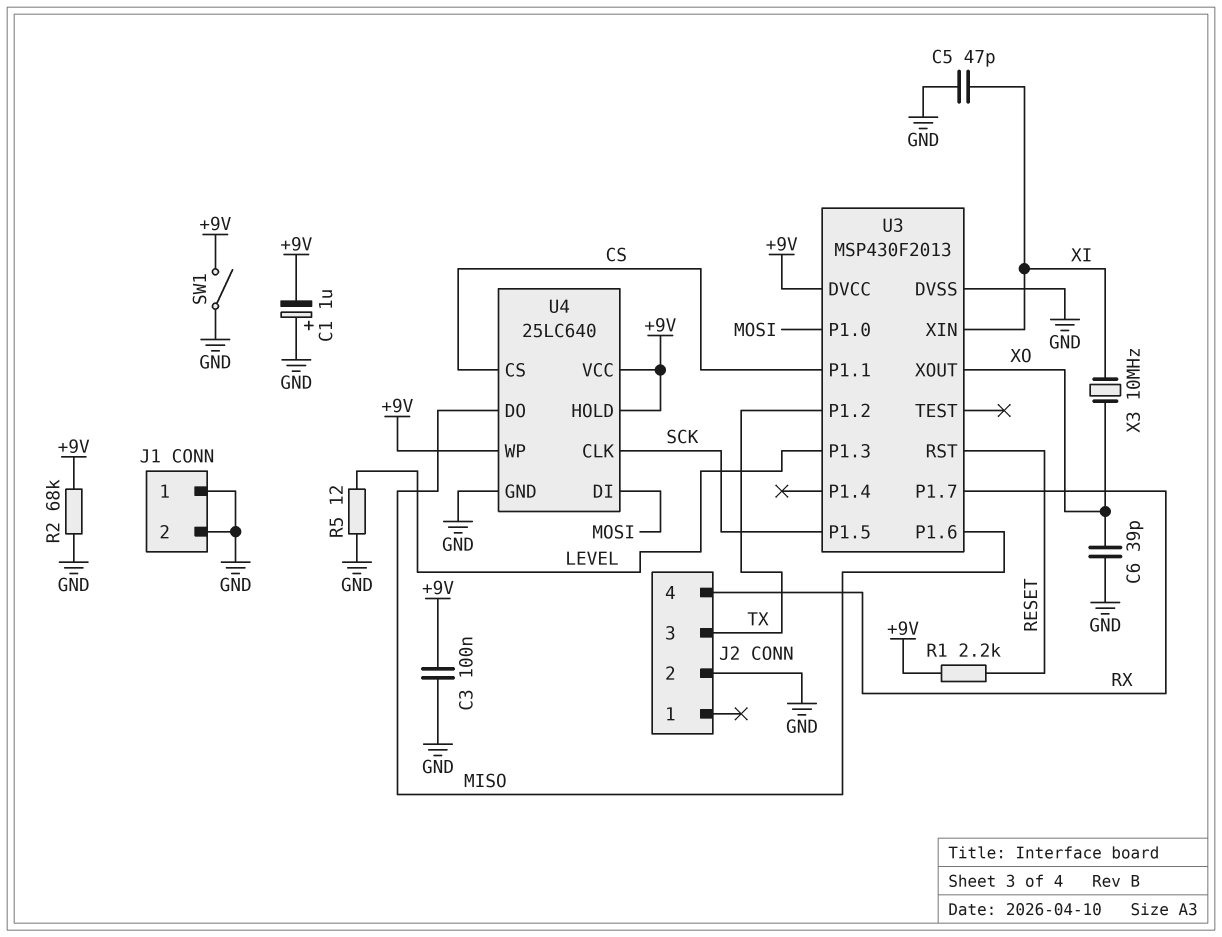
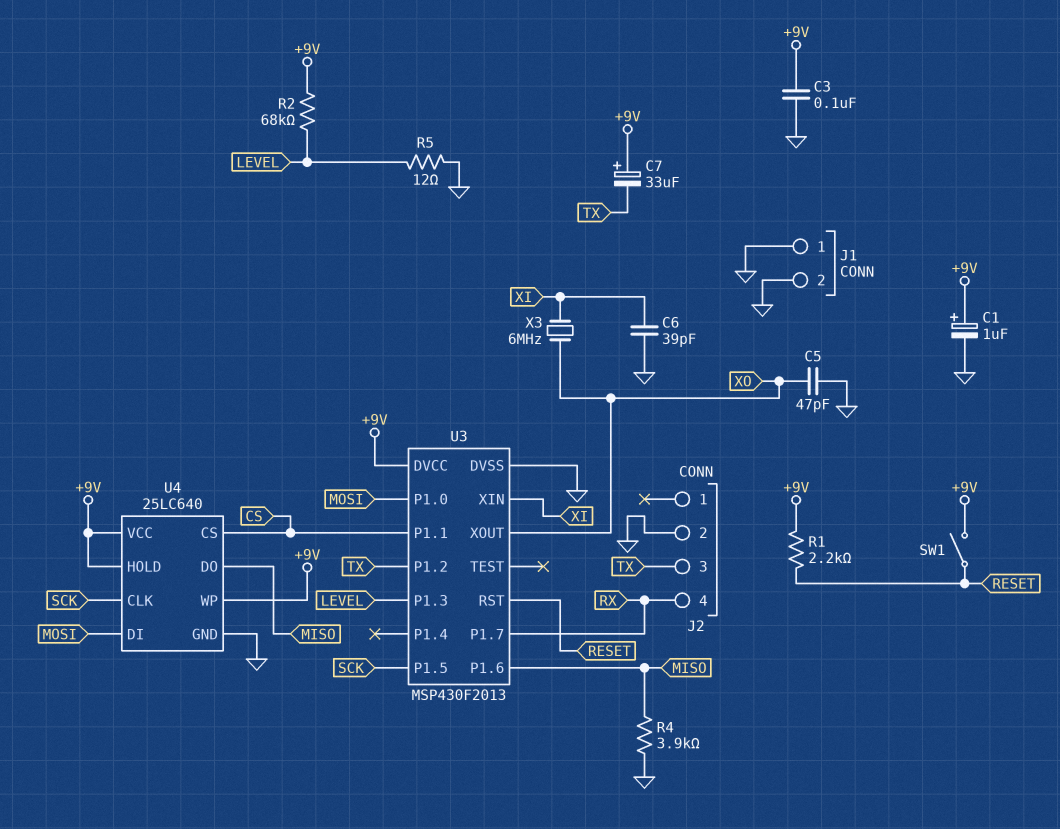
C1: 1uF (plus GND, minus +9V) -> 1uF (plus +9V, minus GND)
C5: 47pF (GND, XI) -> 47pF (GND, XO)
C6: 39pF (GND, XO) -> 39pF (GND, XI)
C7: none -> 33uF (plus +9V, minus TX)
R2: 68k (+9V, GND) -> 68k (+9V, LEVEL)
R4: none -> 3.9k (GND, MISO)
SW1: switch (+9V, GND) -> switch (+9V, RESET)
X3: 10MHz (XI, XO) -> 6MHz (XI, XO)

